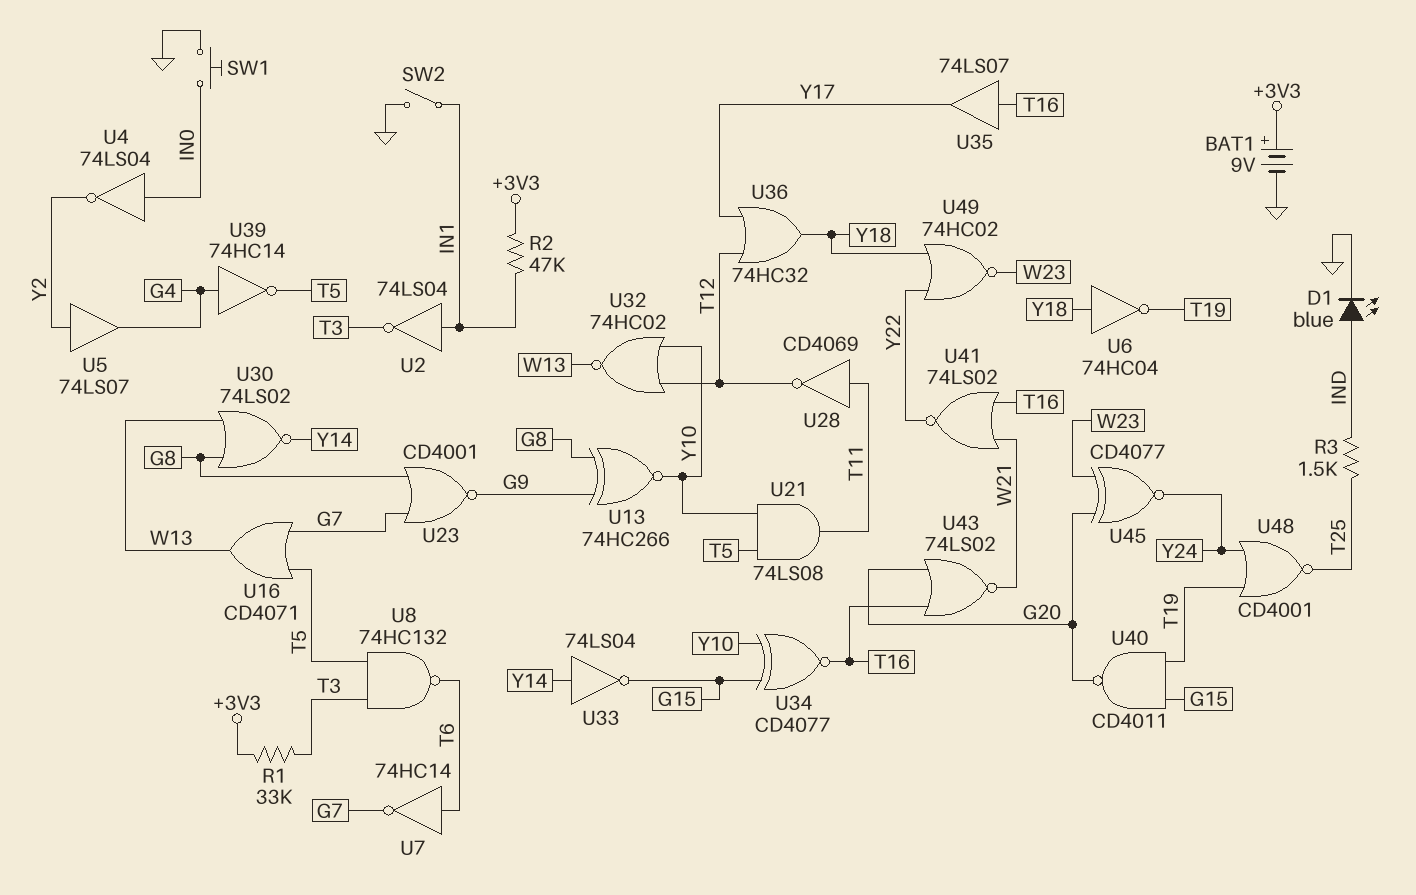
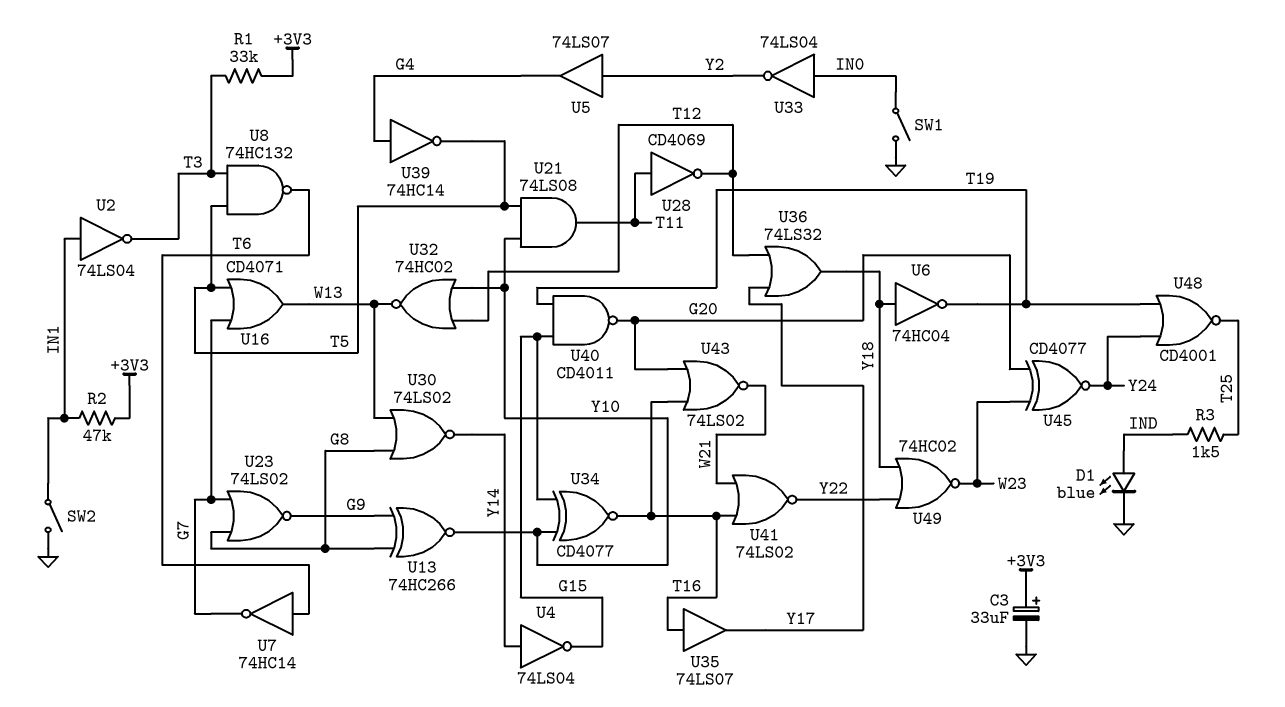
BAT1: 9V (plus +3V3, minus GND) -> none
C3: none -> 33uF (plus +3V3, minus GND)
SW1: button (GND, IN0) -> switch (GND, IN0)
U4: NOT 74LS04 (in IN0, out Y2) -> NOT 74LS04 (in Y14, out G15)
U23: NOR CD4001 (in G7, in G8, out G9) -> NOR 74LS02 (in G7, in G8, out G9)
U33: NOT 74LS04 (in Y14, out G15) -> NOT 74LS04 (in IN0, out Y2)
U36: OR 74HC32 (in T12, in Y17, out Y18) -> OR 74LS32 (in T12, in Y17, out Y18)

